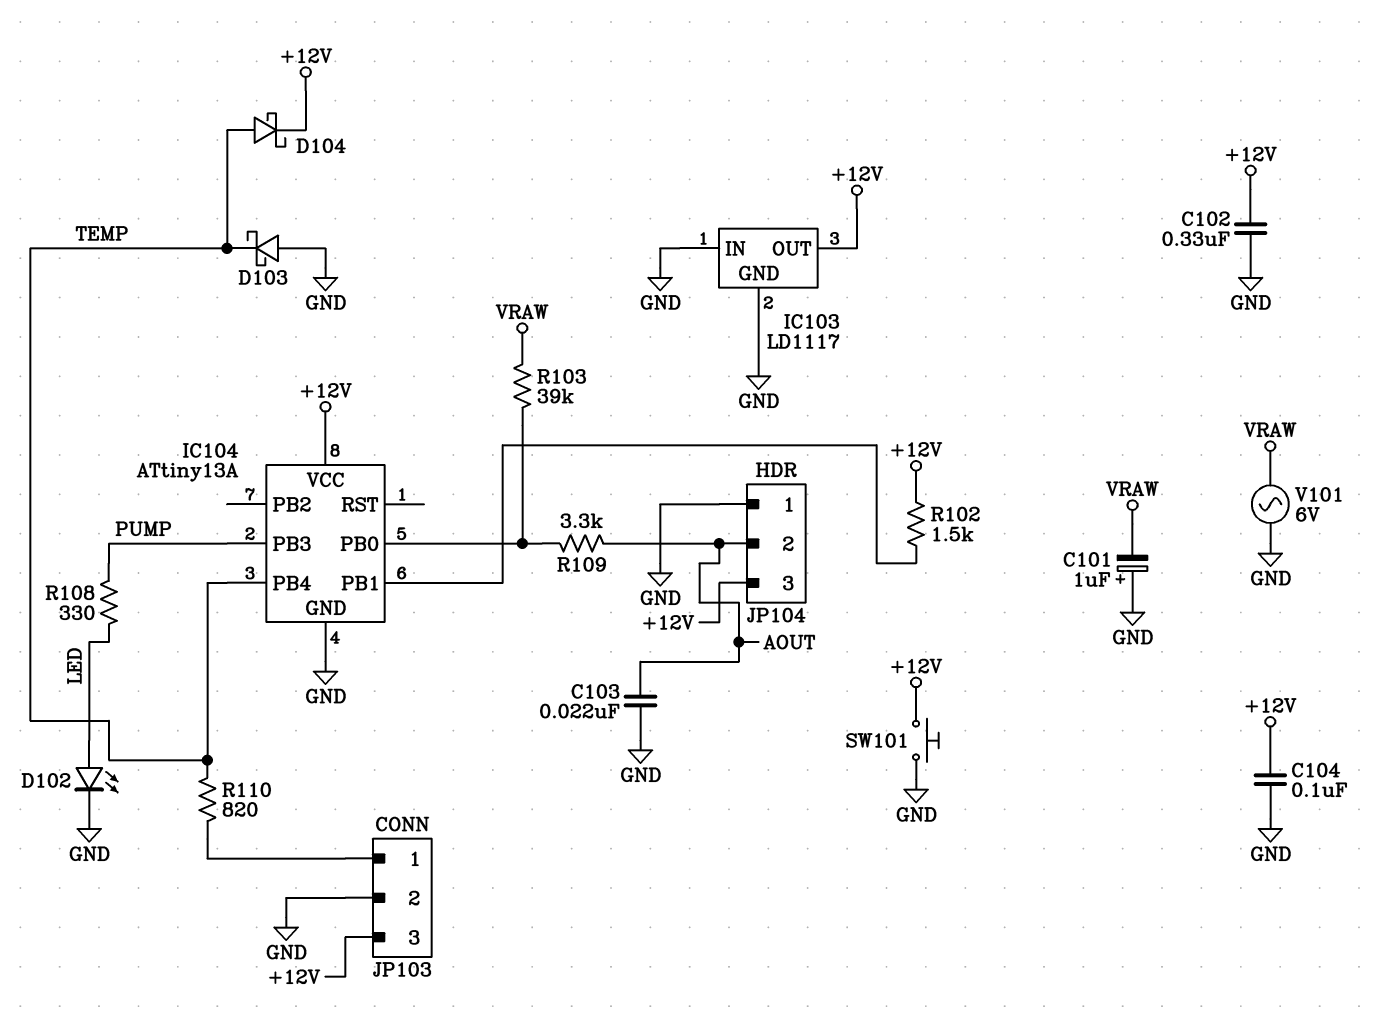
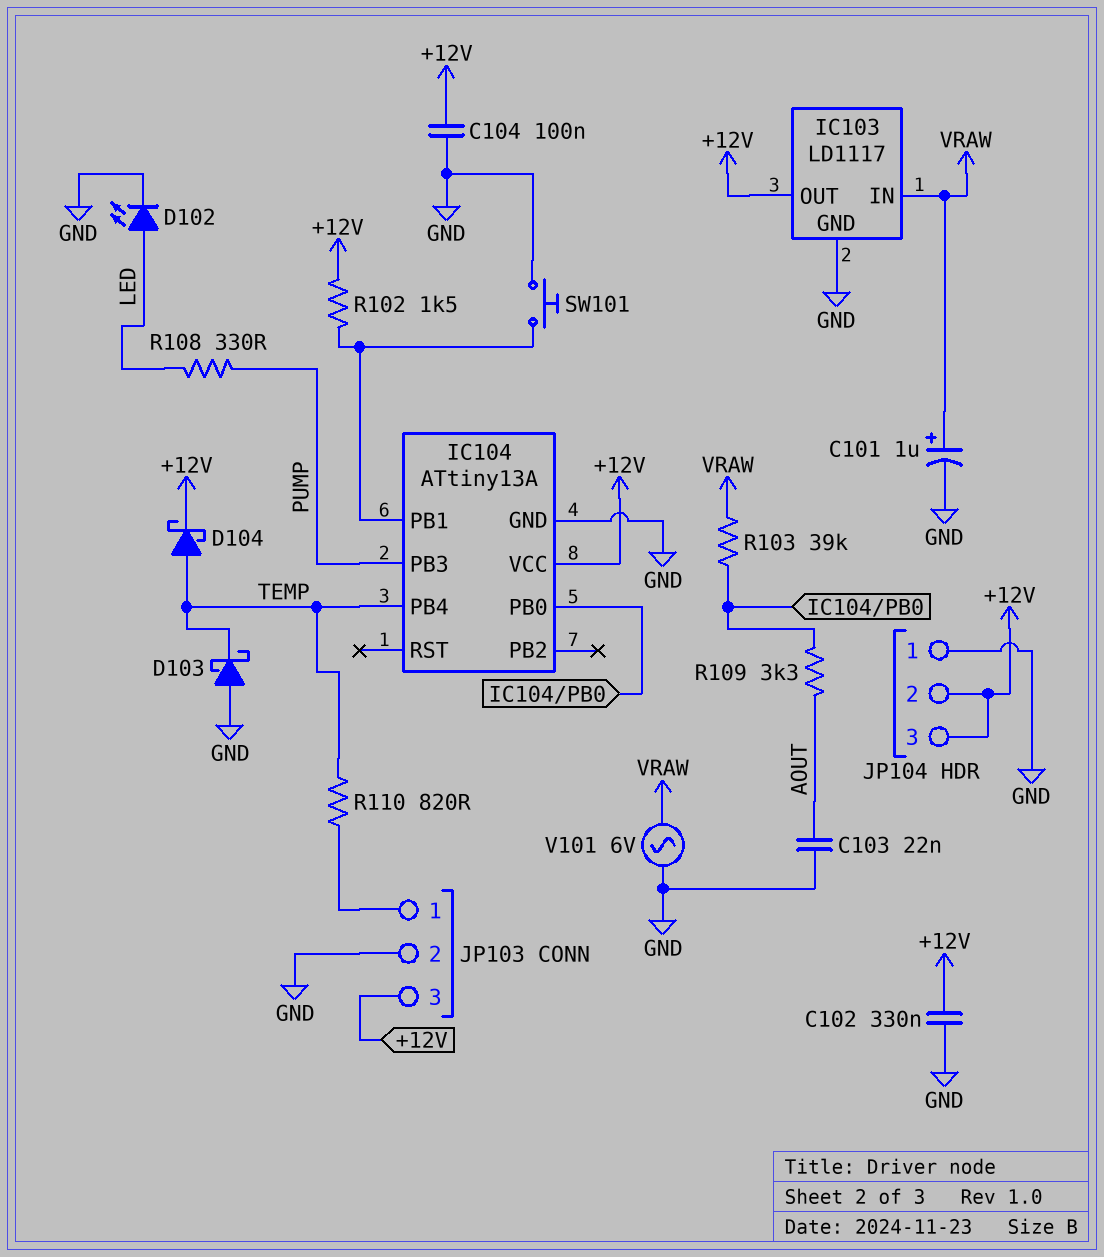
C101: 1uF (plus GND, minus VRAW) -> 1uF (plus VRAW, minus GND)
IC103 pin IN: GND -> VRAW
JP104 pin 2: AOUT -> +12V
SW101: button (+12V, GND) -> button (GND, IC104/PB1)

